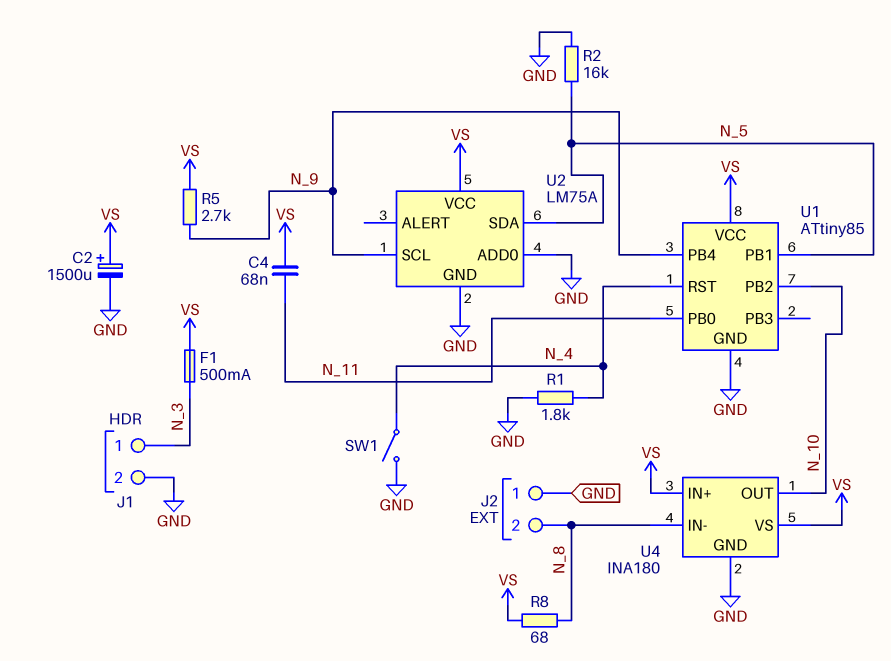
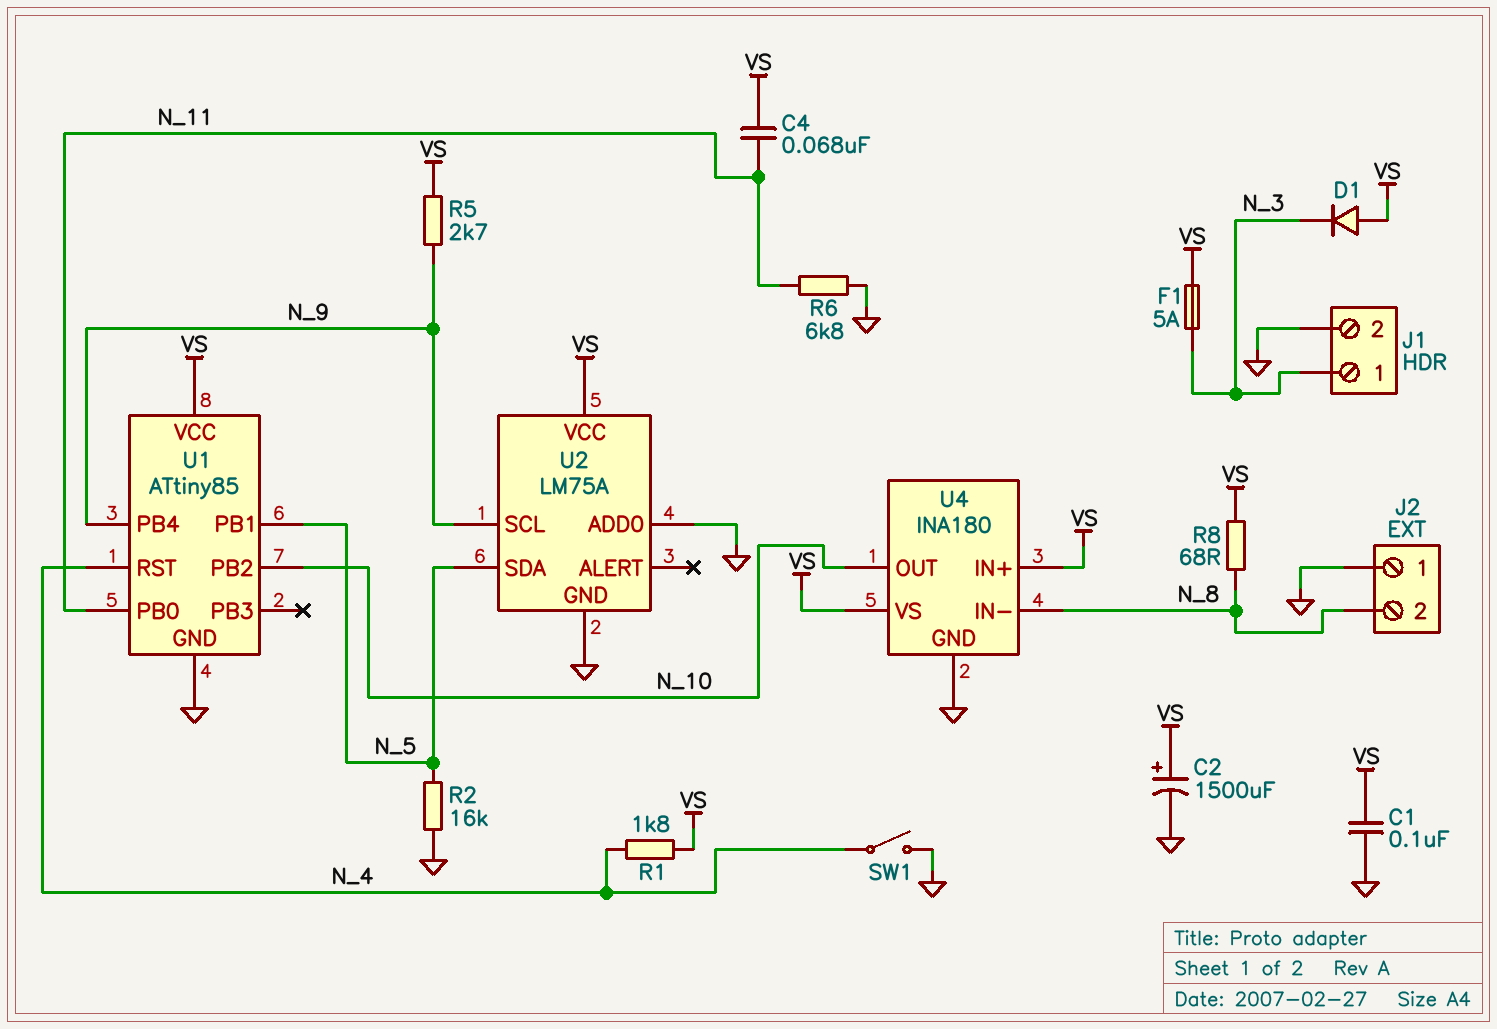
C1: none -> 100nF (GND, VS)
D1: none -> diode (A VS, K N_3)
F1: 500mA (N_3, VS) -> 5A (N_3, VS)
R1: 1.8k (GND, N_4) -> 1.8k (N_4, VS)
R6: none -> 6.8k (GND, N_11)

